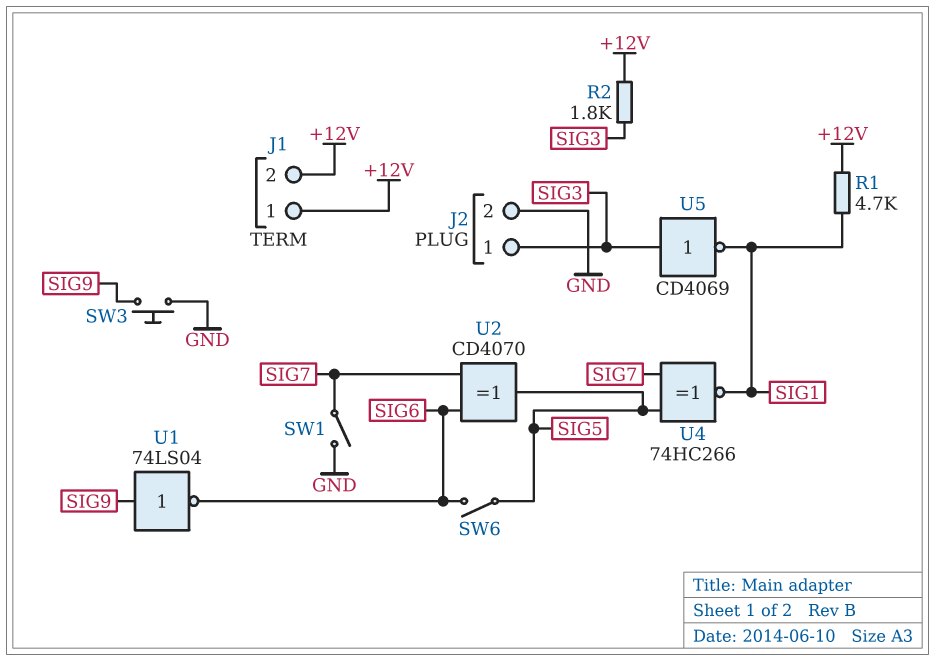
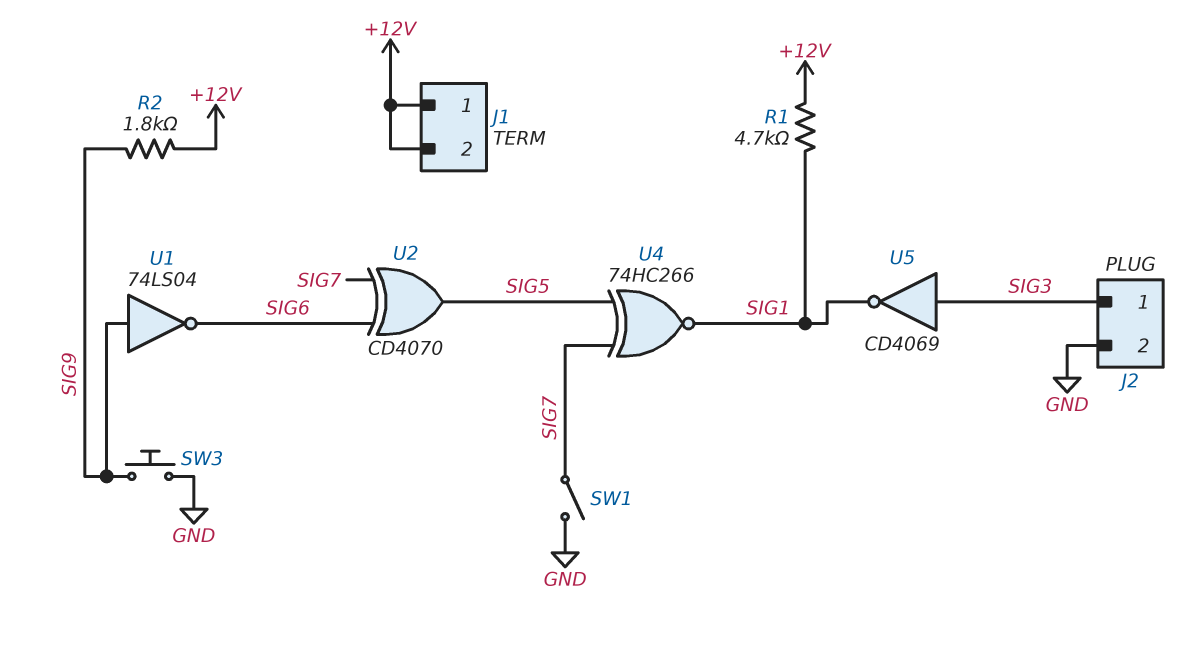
R2: 1.8k (+12V, SIG3) -> 1.8k (+12V, SIG9)
SW6: switch (SIG5, SIG6) -> none

